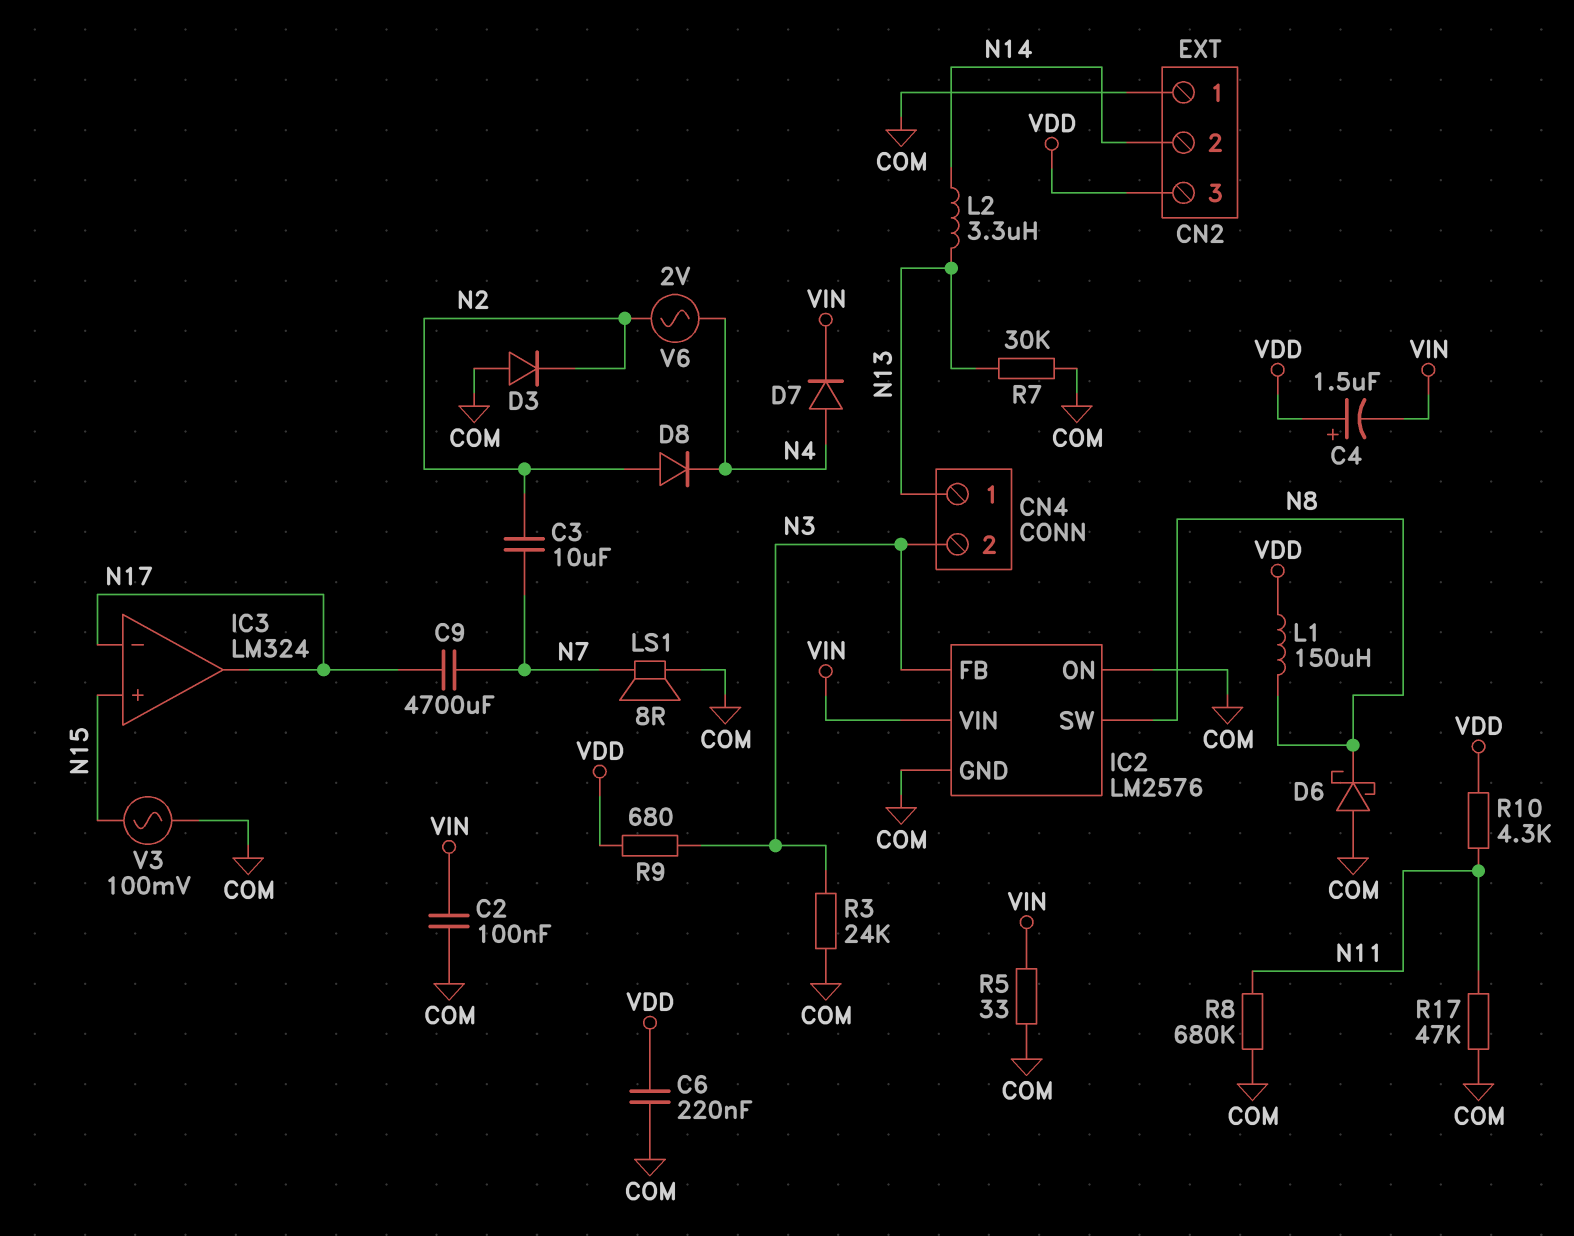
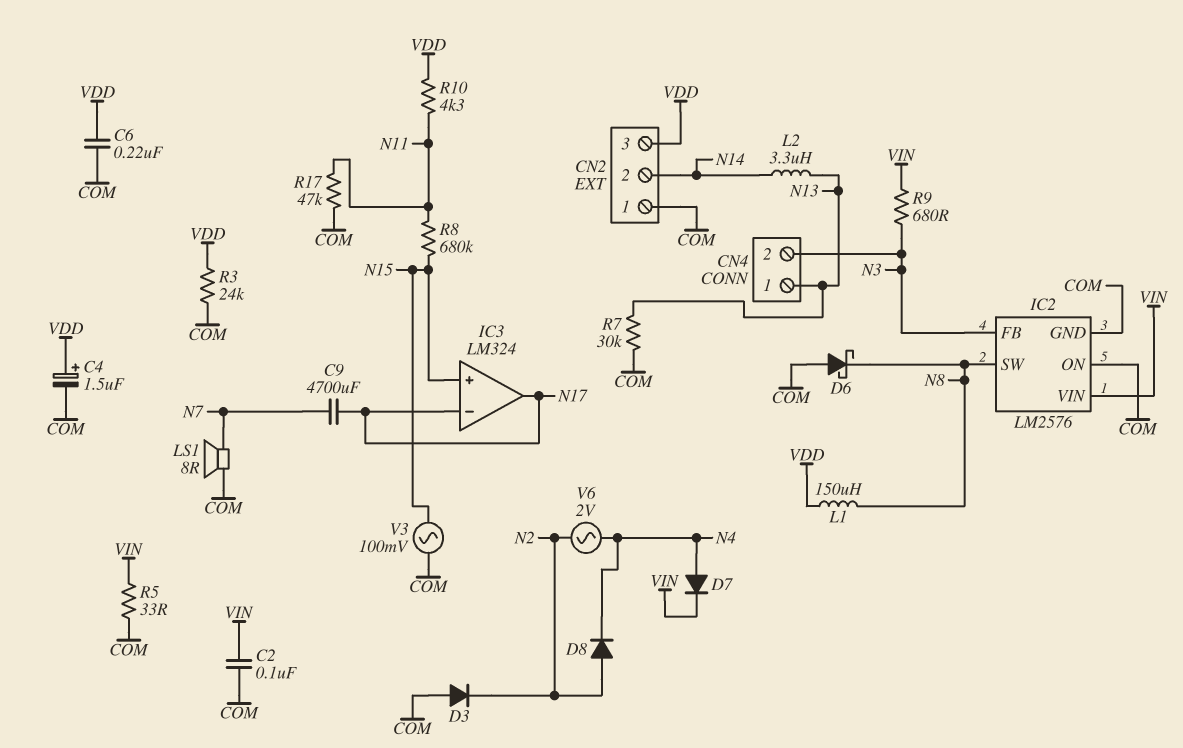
C3: 10uF (N2, N7) -> none
C4: 1.5uF (plus VDD, minus VIN) -> 1.5uF (plus VDD, minus COM)
R3: 24k (COM, N3) -> 24k (COM, VDD)
R8: 680k (COM, N11) -> 680k (N11, N15)
R9: 680 (N3, VDD) -> 680 (N3, VIN)

